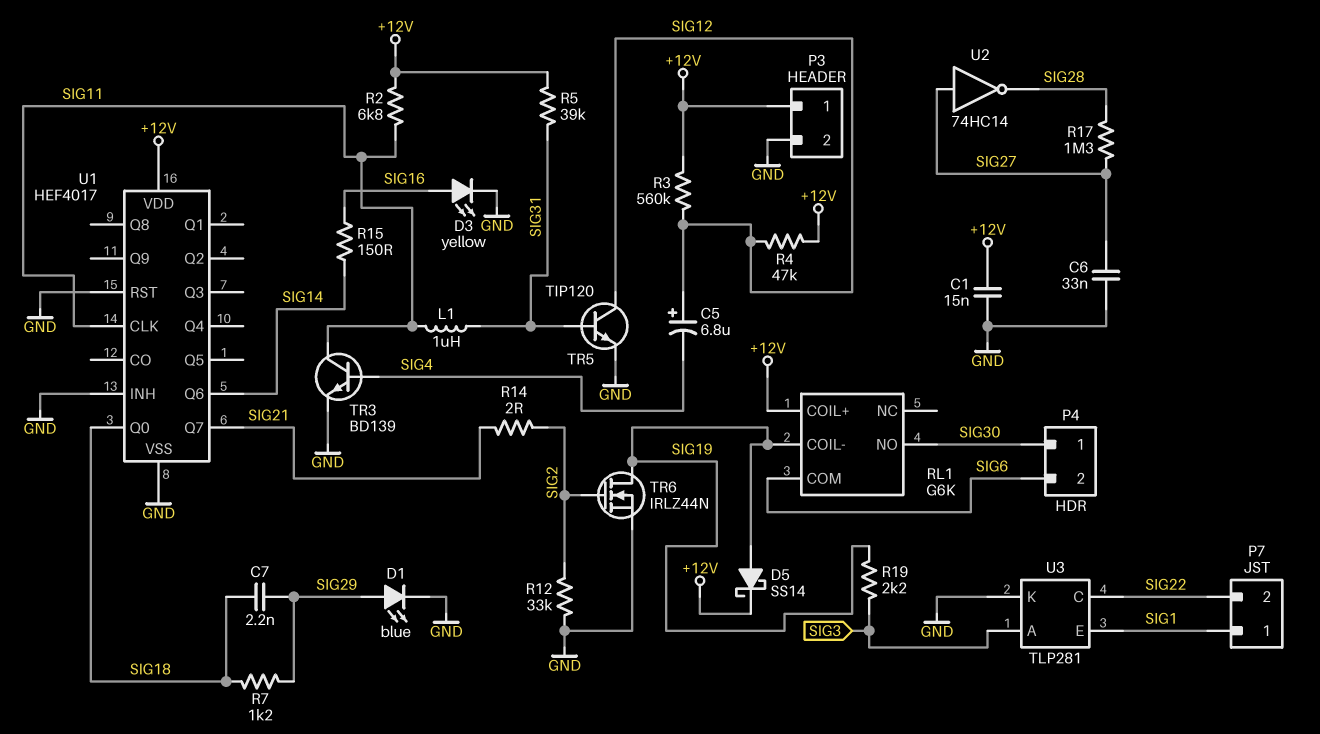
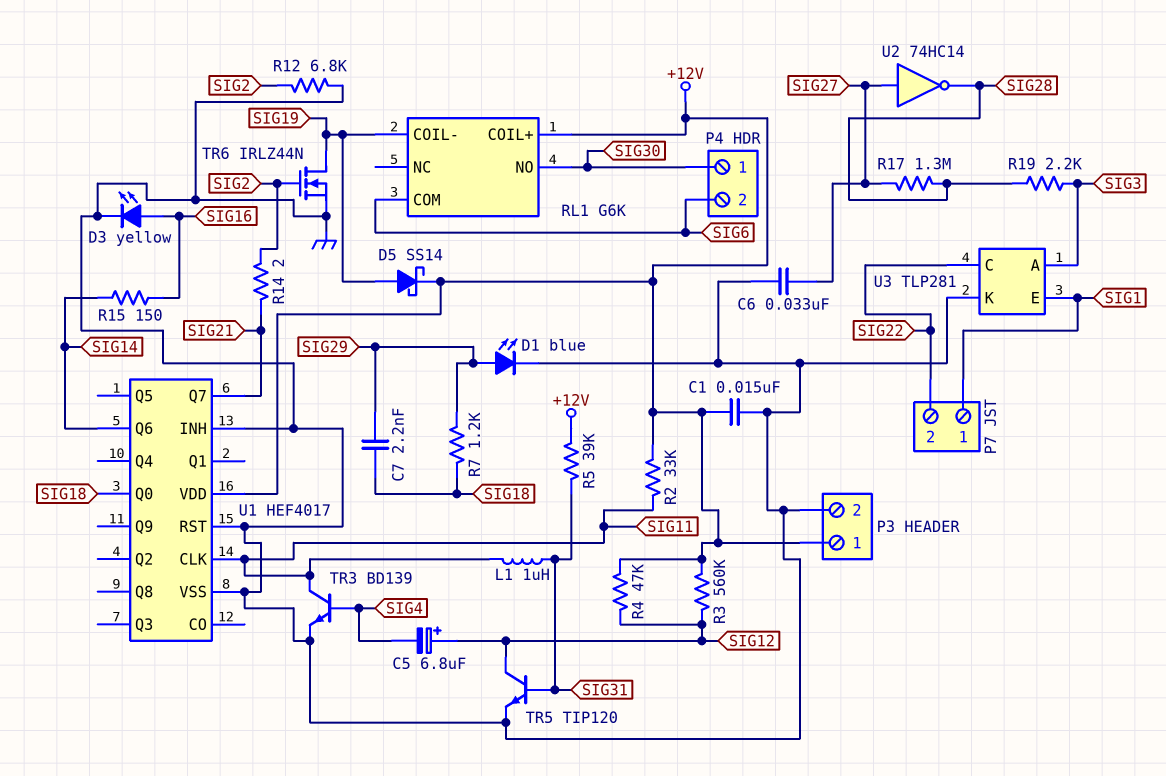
R2: 6.8k (+12V, SIG11) -> 33k (+12V, SIG11)
R12: 33k (GND, SIG2) -> 6.8k (GND, SIG2)
R19: 2.2k (SIG3, SIG19) -> 2.2k (SIG3, SIG28)

